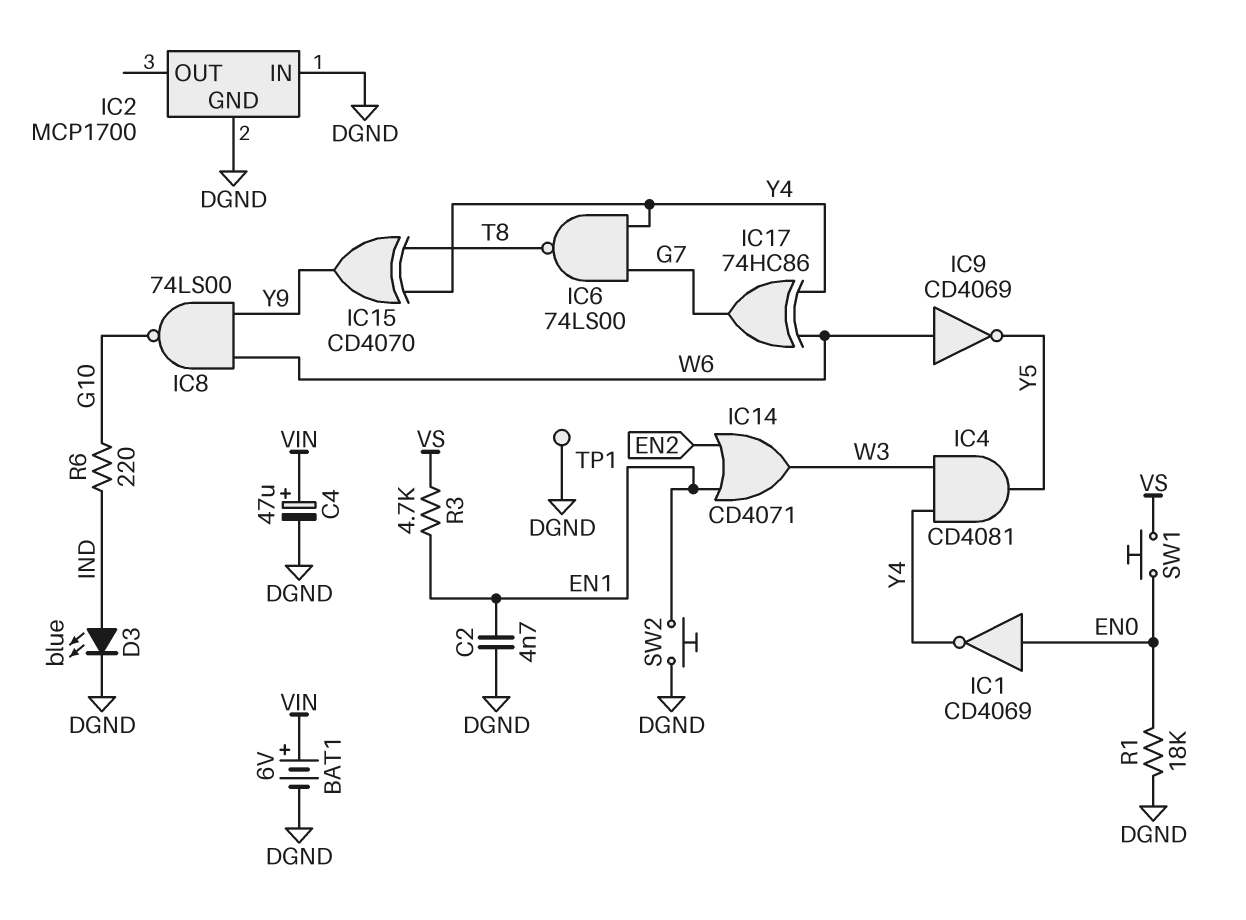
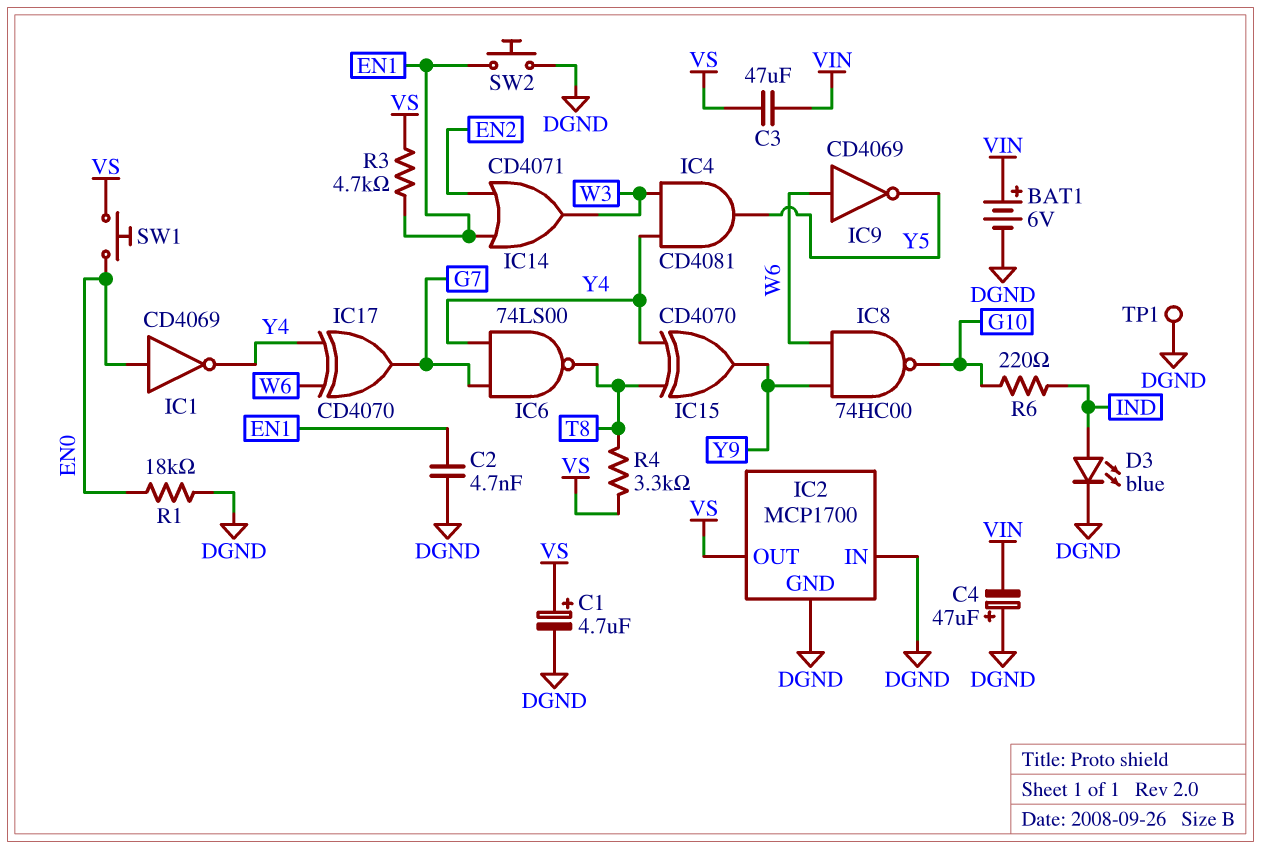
C1: none -> 4.7uF (plus VS, minus DGND)
C3: none -> 47uF (VIN, VS)
C4: 47uF (plus VIN, minus DGND) -> 47uF (plus DGND, minus VIN)
IC2 pin OUT: none -> VS
IC8: NAND 74LS00 (in W6, in Y9, out G10) -> NAND 74HC00 (in W6, in Y9, out G10)
IC17: XOR 74HC86 (in W6, in Y4, out G7) -> XOR CD4070 (in W6, in Y4, out G7)
R4: none -> 3.3k (T8, VS)

